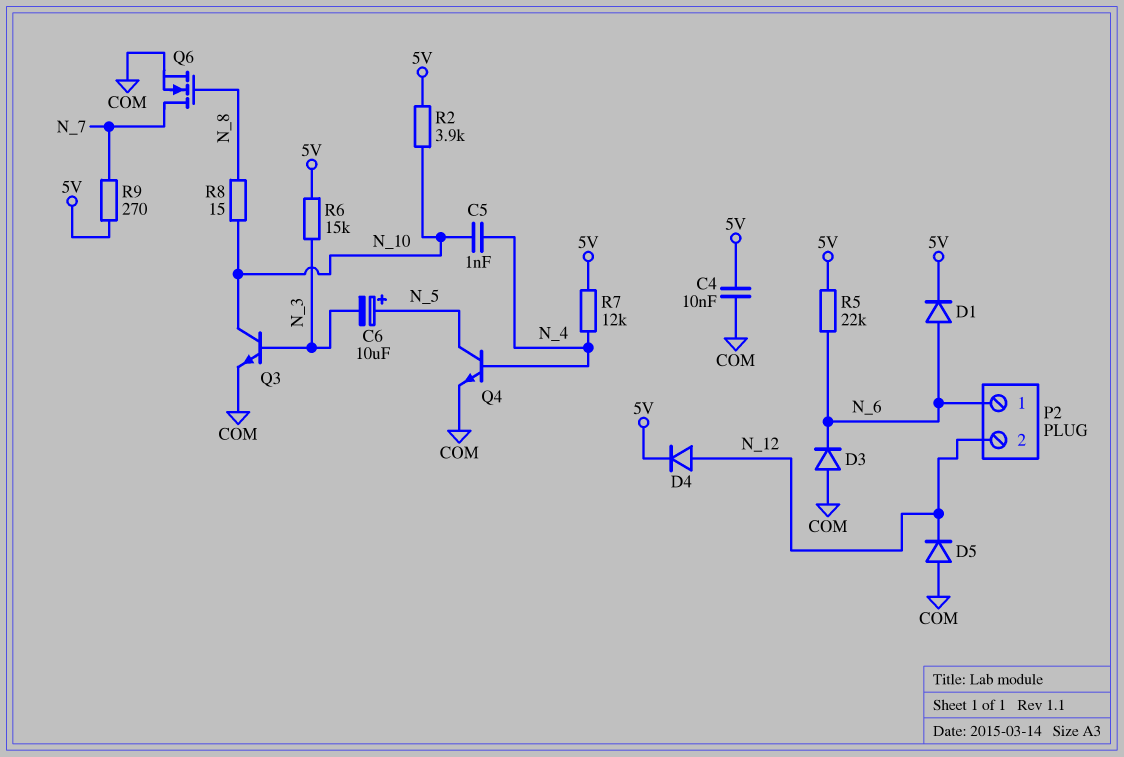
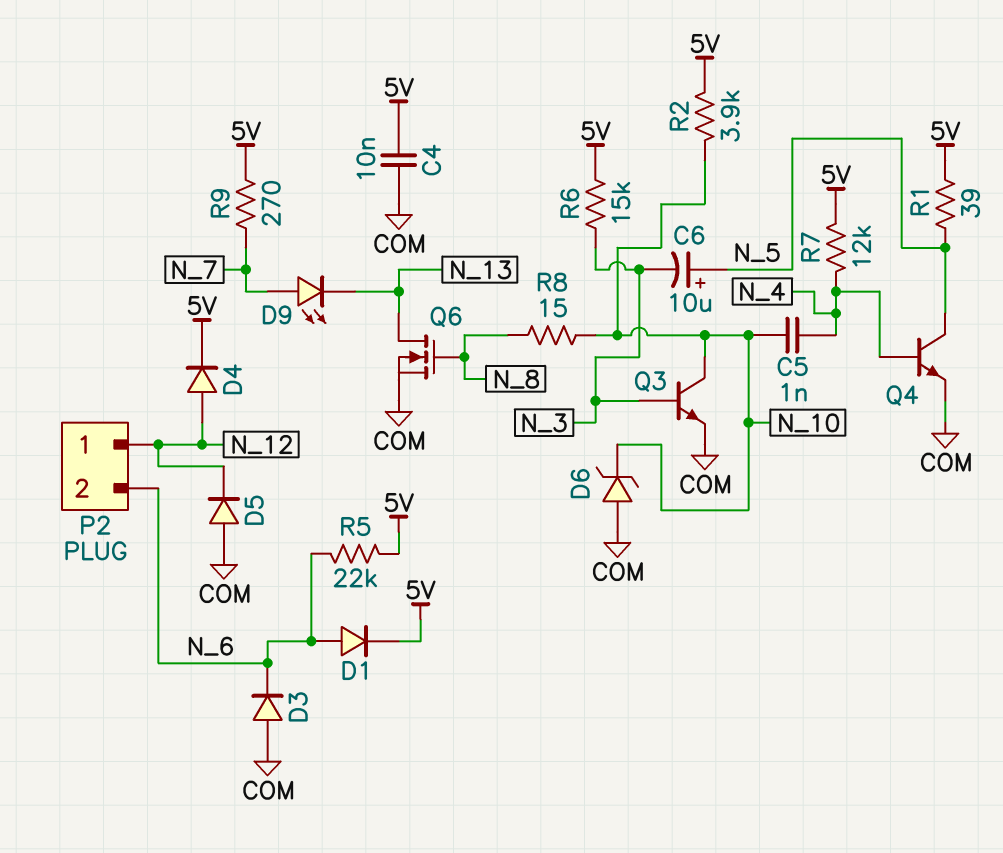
D6: none -> zener (A COM, K N_10)
D9: none -> LED (A N_7, K N_13)
P2 pin 1: N_6 -> N_12
P2 pin 2: N_12 -> N_6
Q6: NMOS (G N_8, D N_7, S COM) -> NMOS (G N_8, D N_13, S COM)
R1: none -> 39 (5V, N_5)

